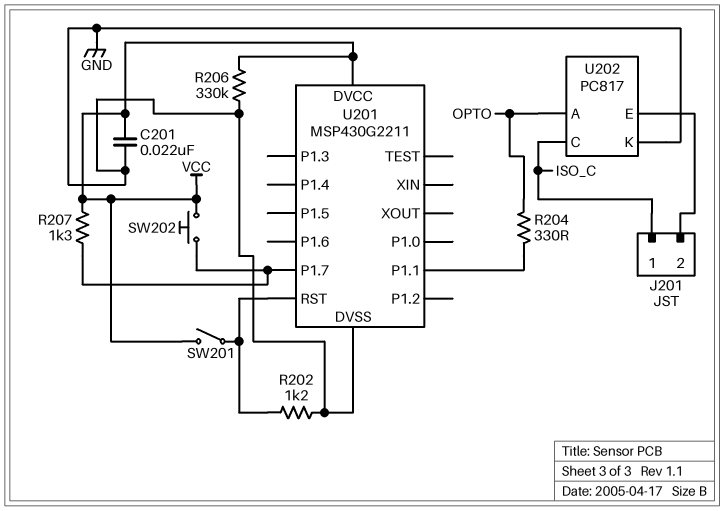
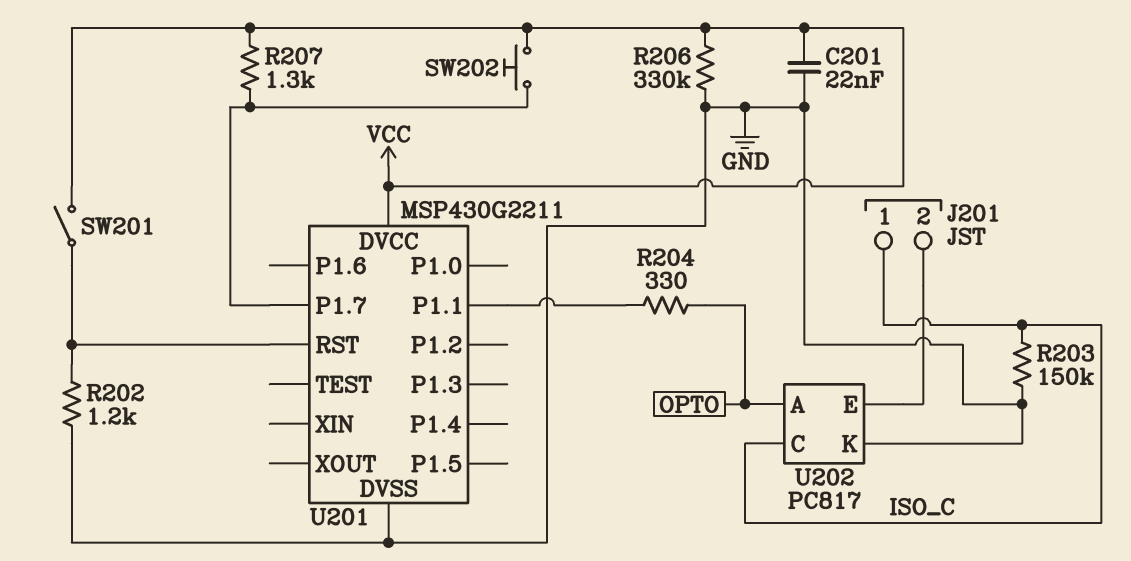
R203: none -> 150k (GND, ISO_C)

